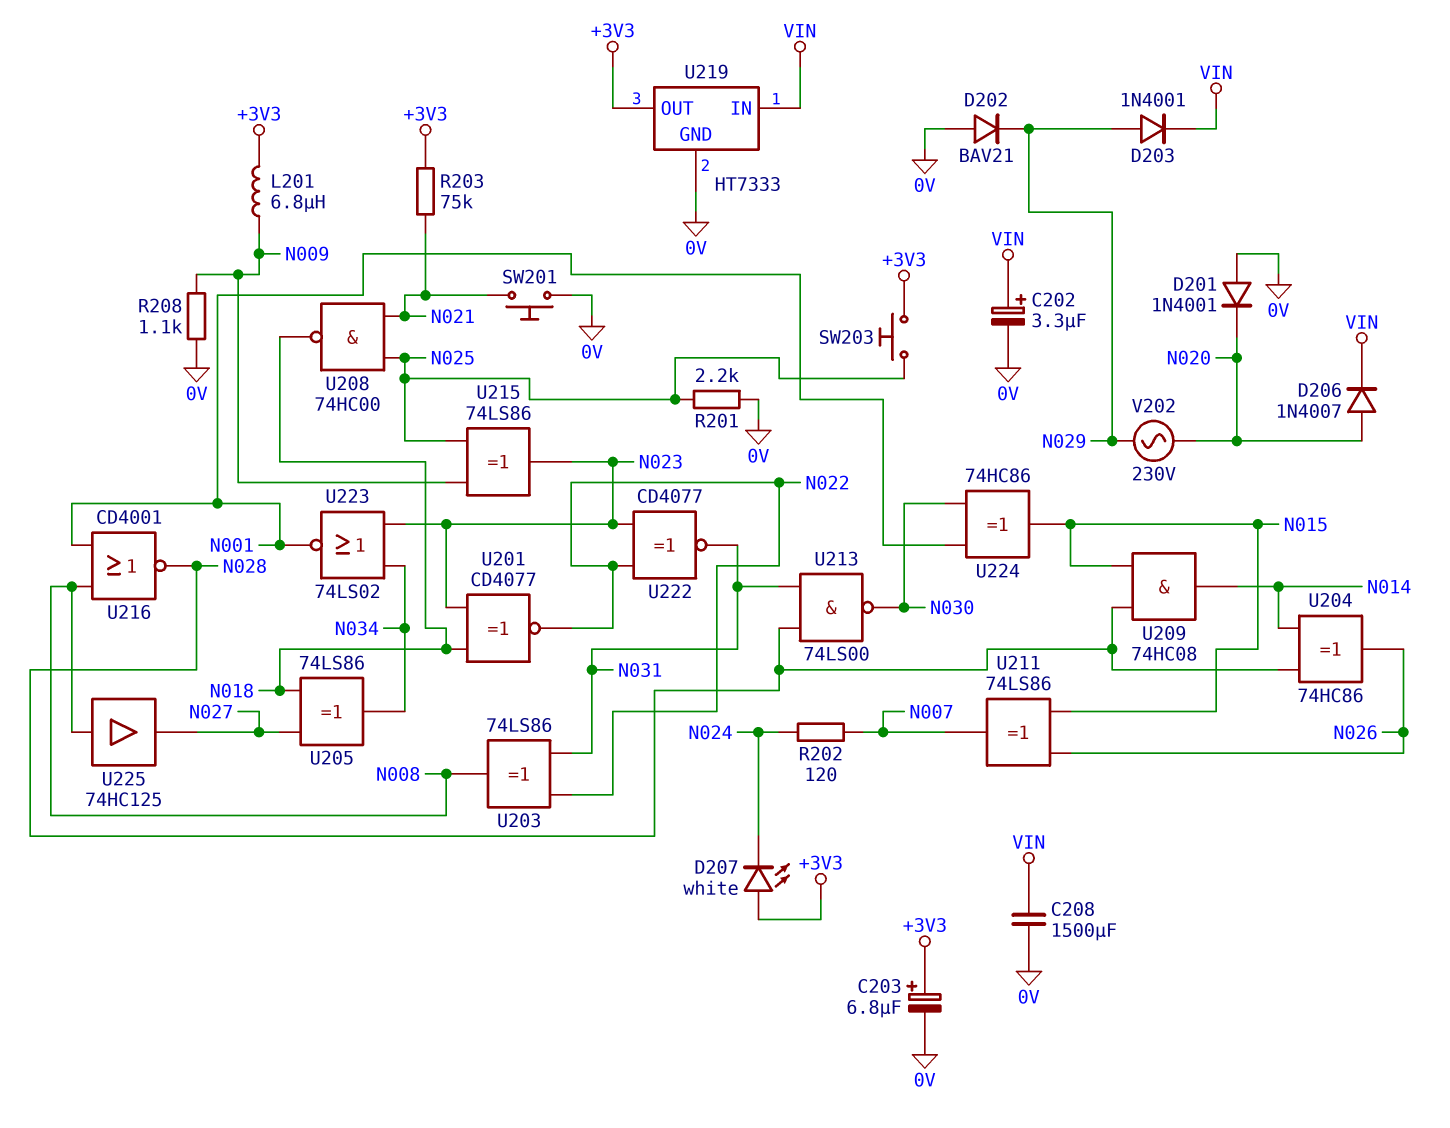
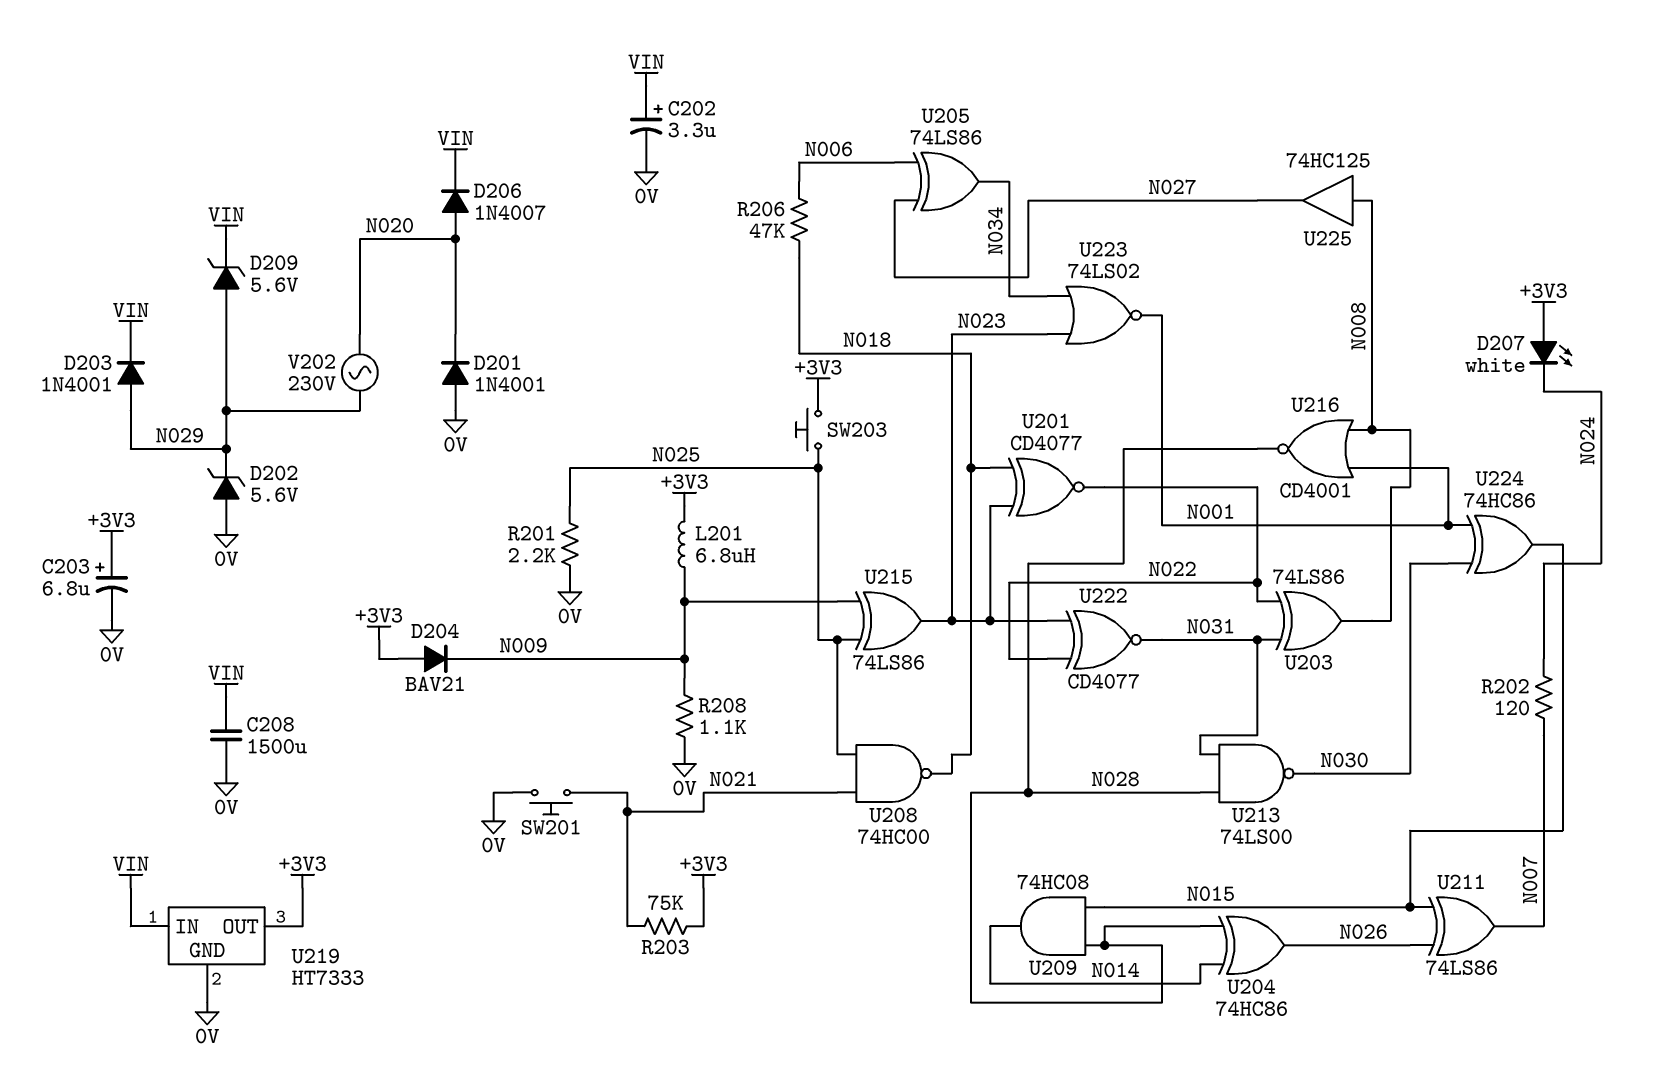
D202: diode BAV21 (A 0V, K N029) -> zener 5.6V (A 0V, K N029)
D204: none -> diode BAV21 (A +3V3, K N009)
D209: none -> zener 5.6V (A N029, K VIN)
R206: none -> 47k (N006, N018)
U205: XOR 74LS86 (in N018, in N027, out N034) -> XOR 74LS86 (in N006, in N027, out N034)

